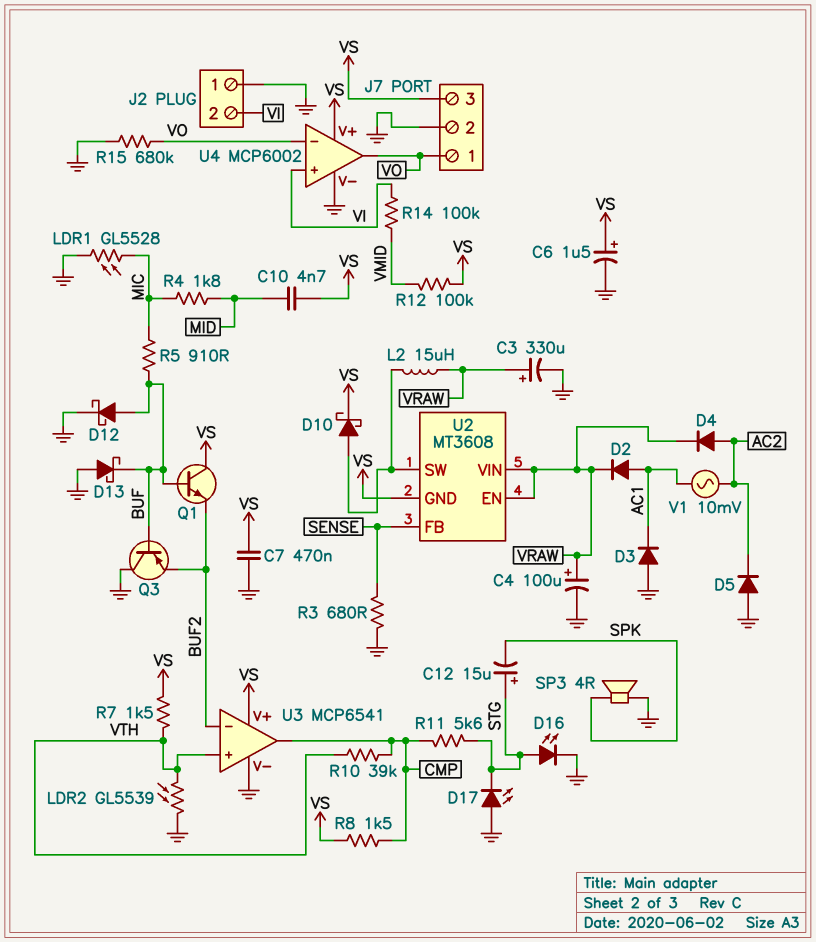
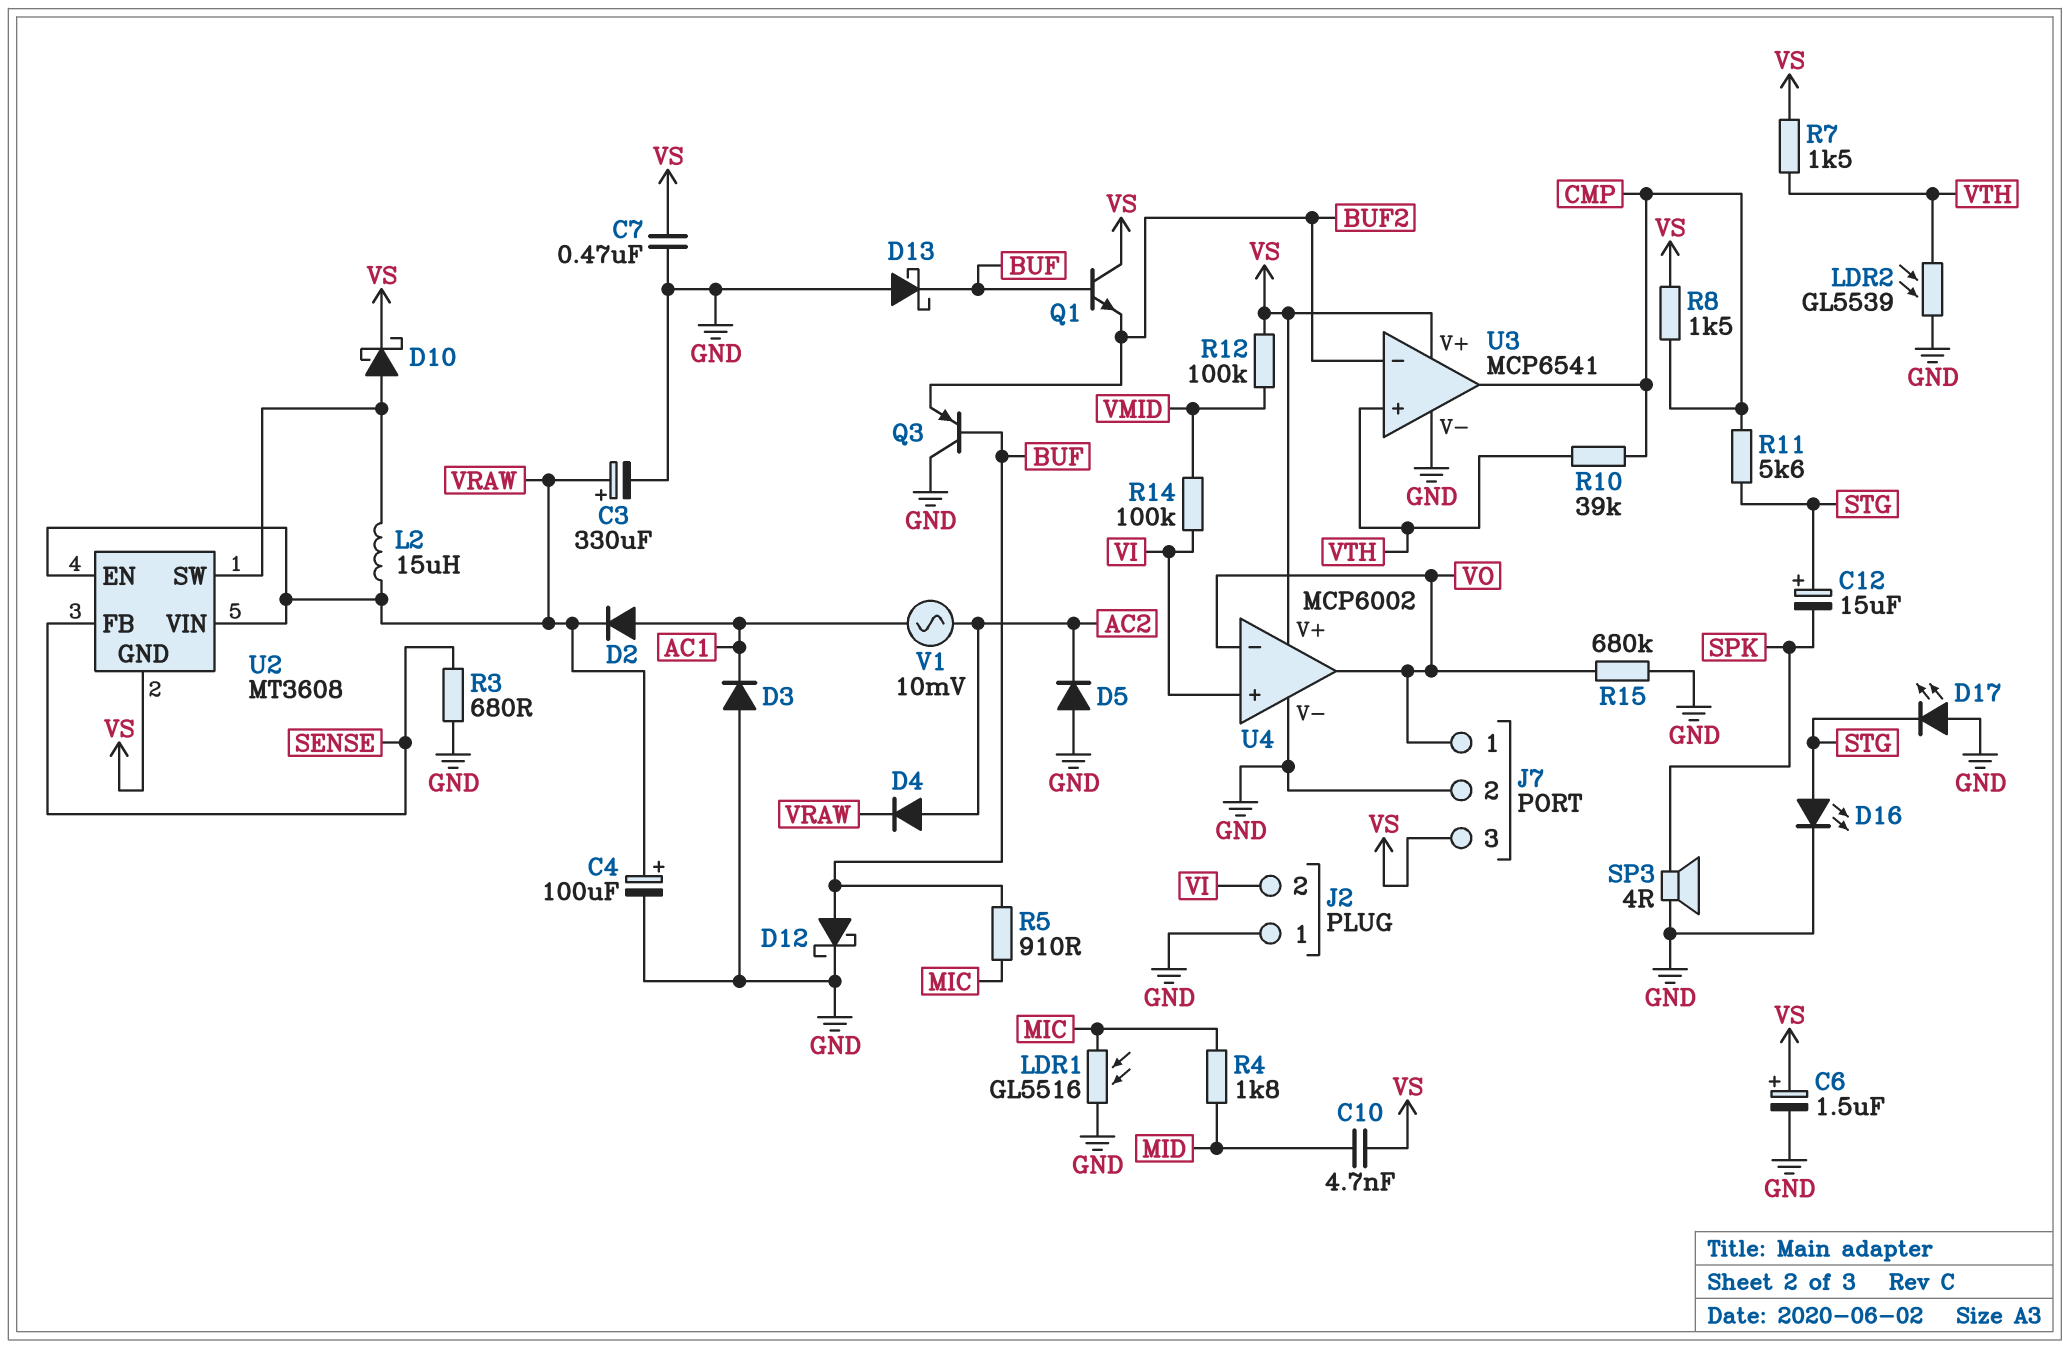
LDR1: GL5528 (GND, MIC) -> GL5516 (GND, MIC)

